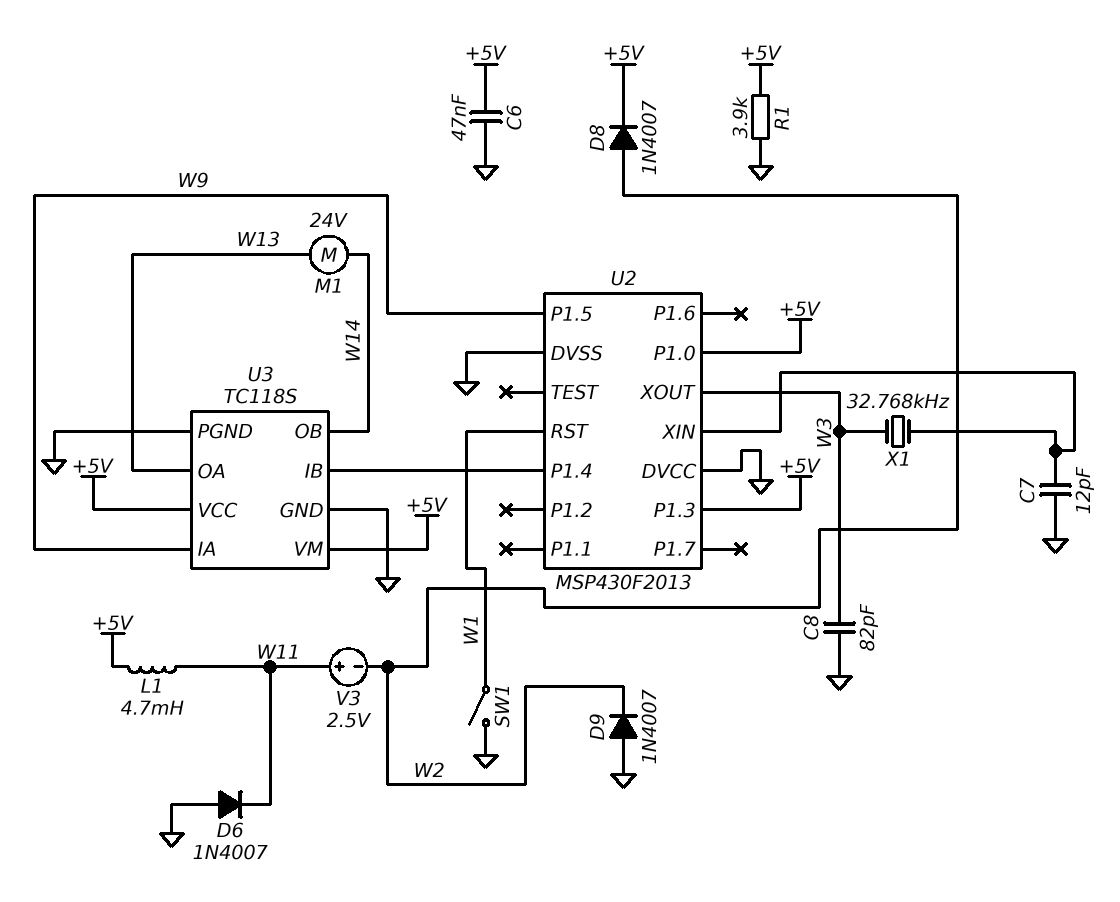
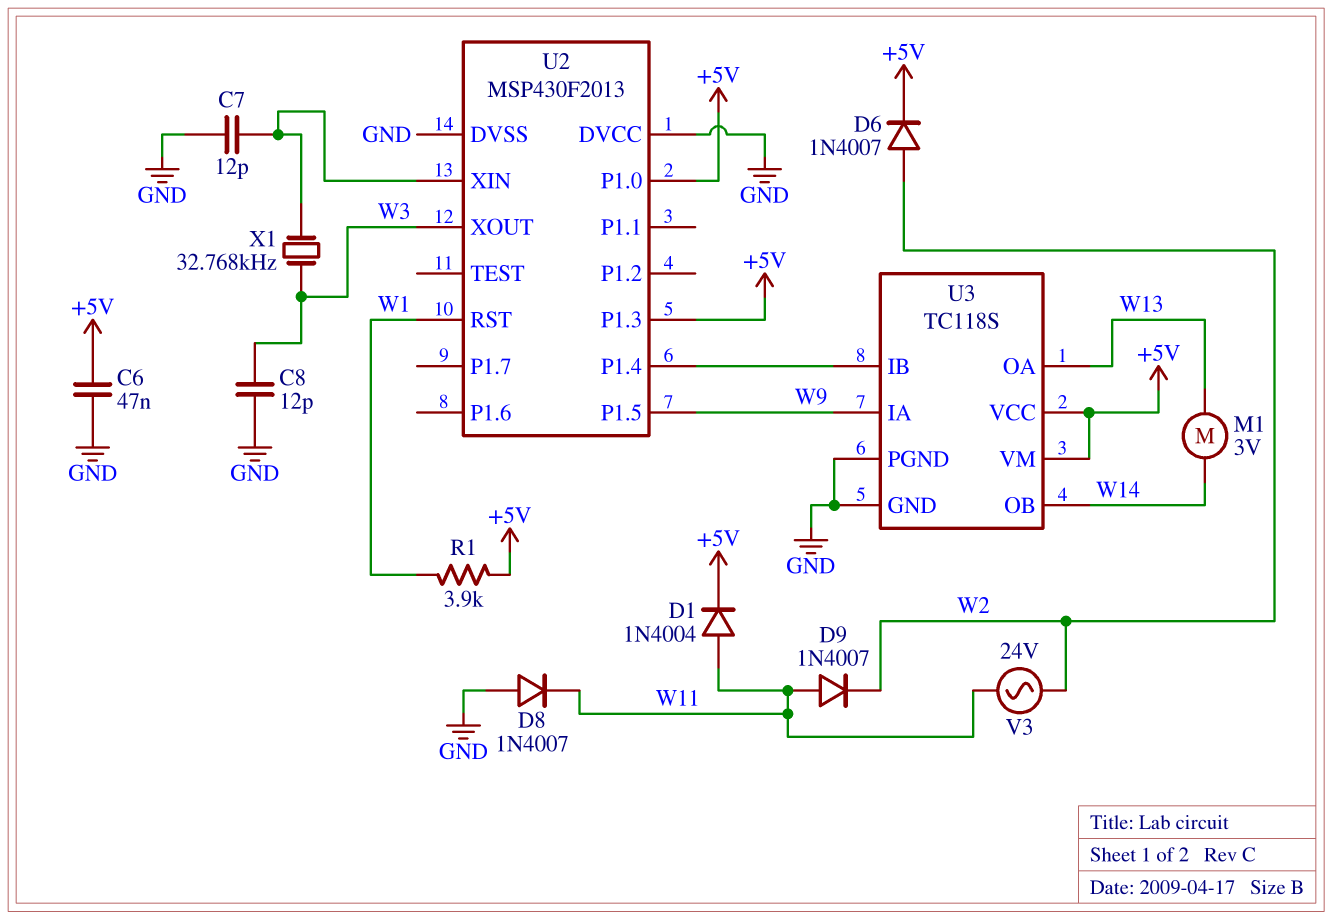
C8: 82pF (GND, W3) -> 12pF (GND, W3)
D1: none -> diode 1N4004 (A W11, K +5V)
D6: diode 1N4007 (A GND, K W11) -> diode 1N4007 (A W2, K +5V)
D8: diode 1N4007 (A W2, K +5V) -> diode 1N4007 (A GND, K W11)
D9: diode 1N4007 (A GND, K W2) -> diode 1N4007 (A W11, K W2)
L1: 4.7mH (+5V, W11) -> none
M1: motor 24V (W13, W14) -> motor 3V (W13, W14)
R1: 3.9k (+5V, GND) -> 3.9k (+5V, W1)
SW1: switch (GND, W1) -> none
V3: 2.5V (plus W11, minus W2) -> AC 24V (W2, W11)

